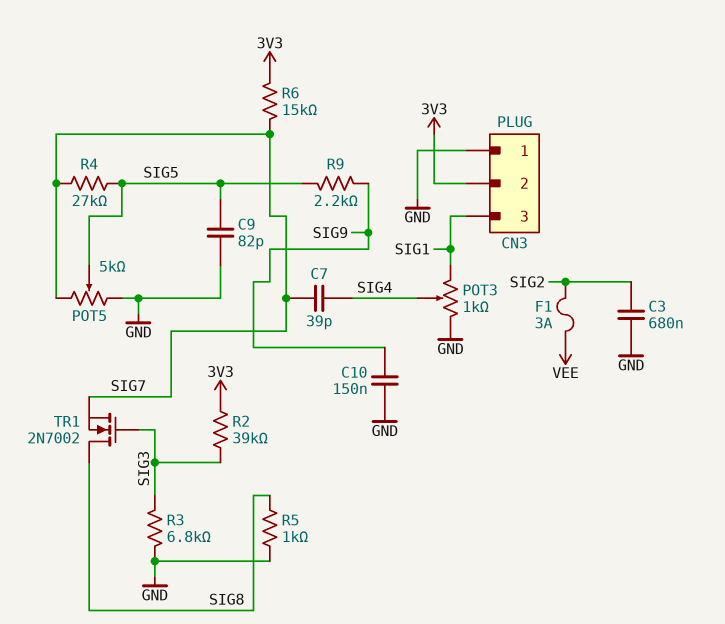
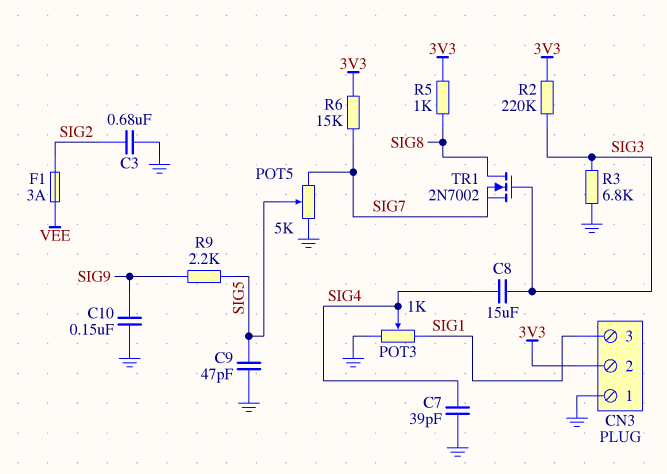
C7: 39pF (SIG4, SIG7) -> 39pF (GND, SIG4)
C8: none -> 15uF (SIG3, SIG4)
C9: 82pF (GND, SIG5) -> 47pF (GND, SIG5)
R2: 39k (3V3, SIG3) -> 220k (3V3, SIG3)
R4: 27k (SIG5, SIG7) -> none
R5: 1k (GND, SIG8) -> 1k (3V3, SIG8)

